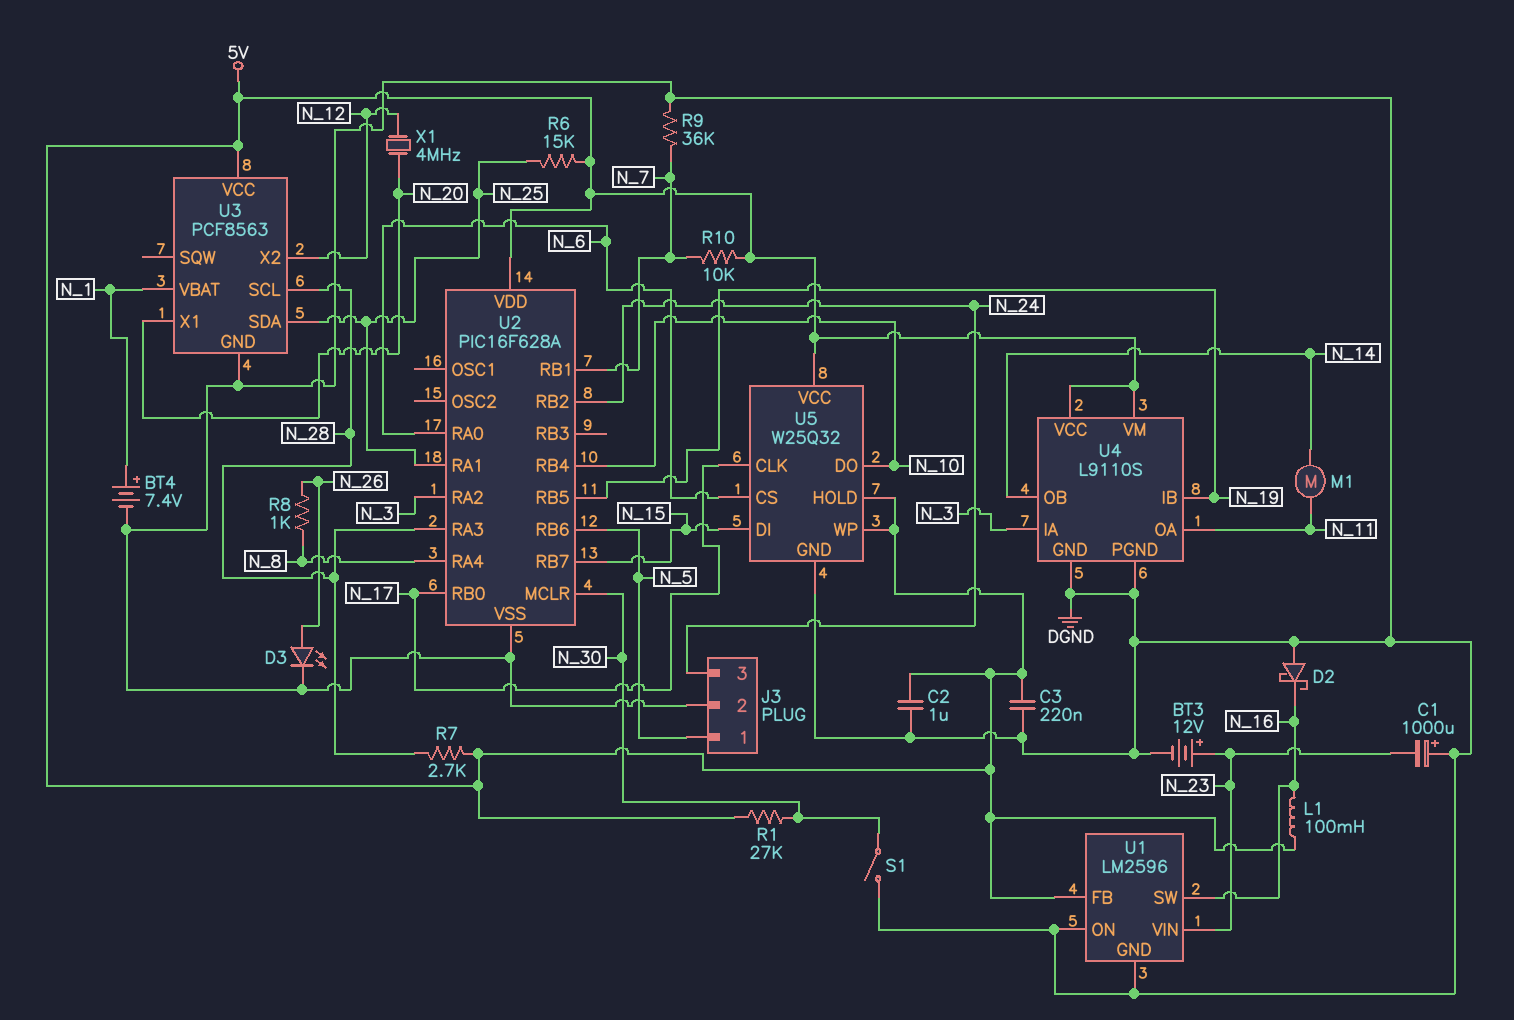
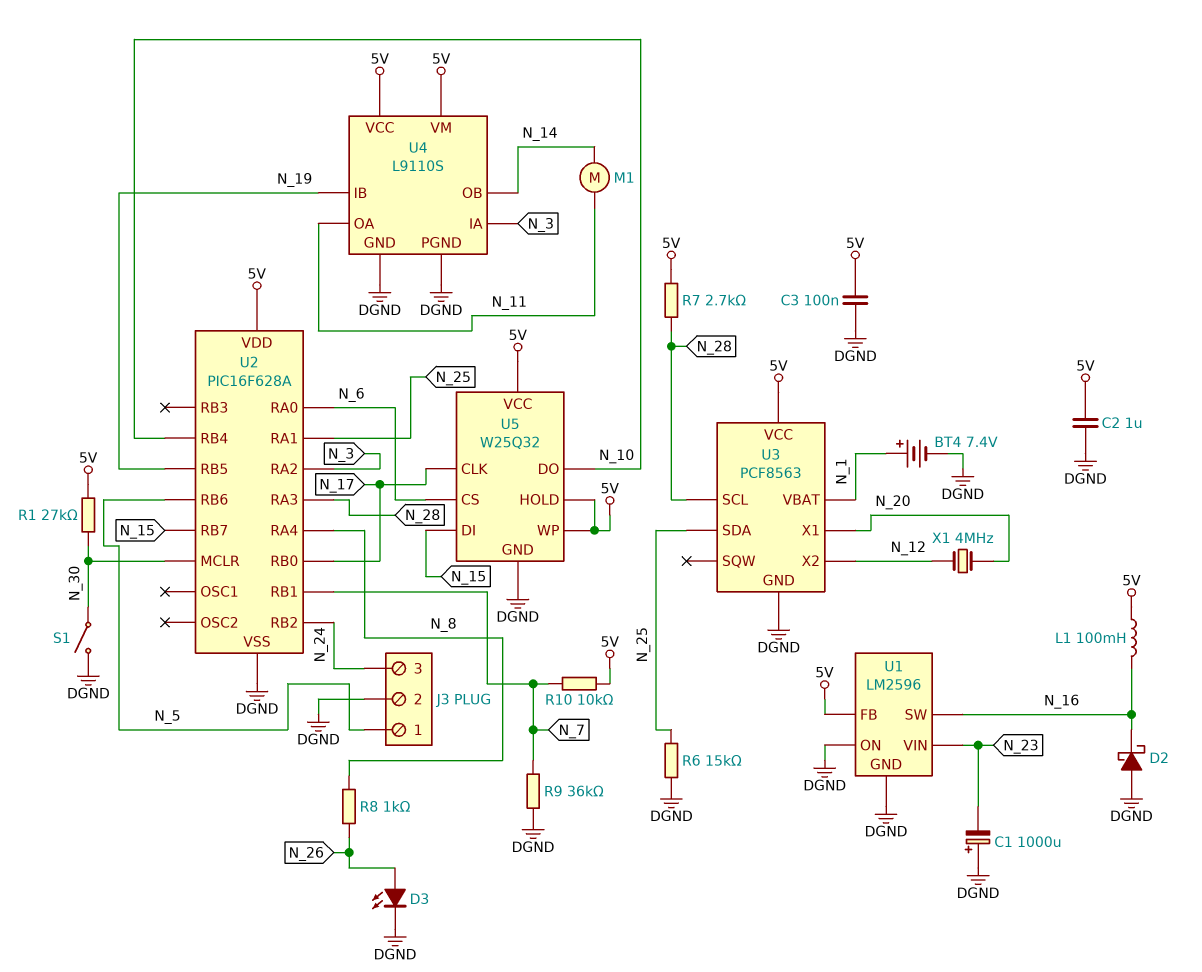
BT3: 12V (plus N_23, minus DGND) -> none
C3: 220nF (5V, DGND) -> 100nF (5V, DGND)
R6: 15k (5V, N_25) -> 15k (DGND, N_25)

